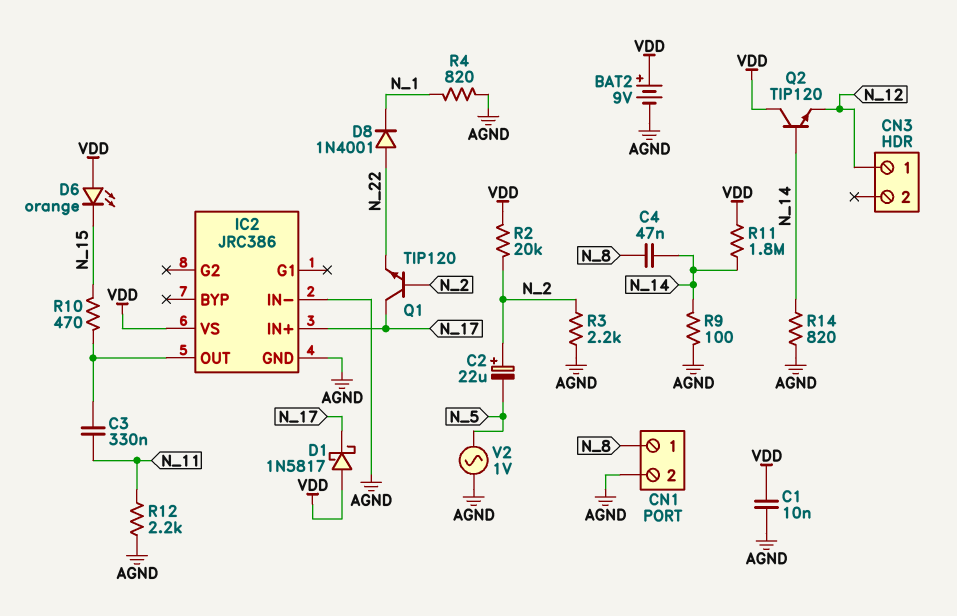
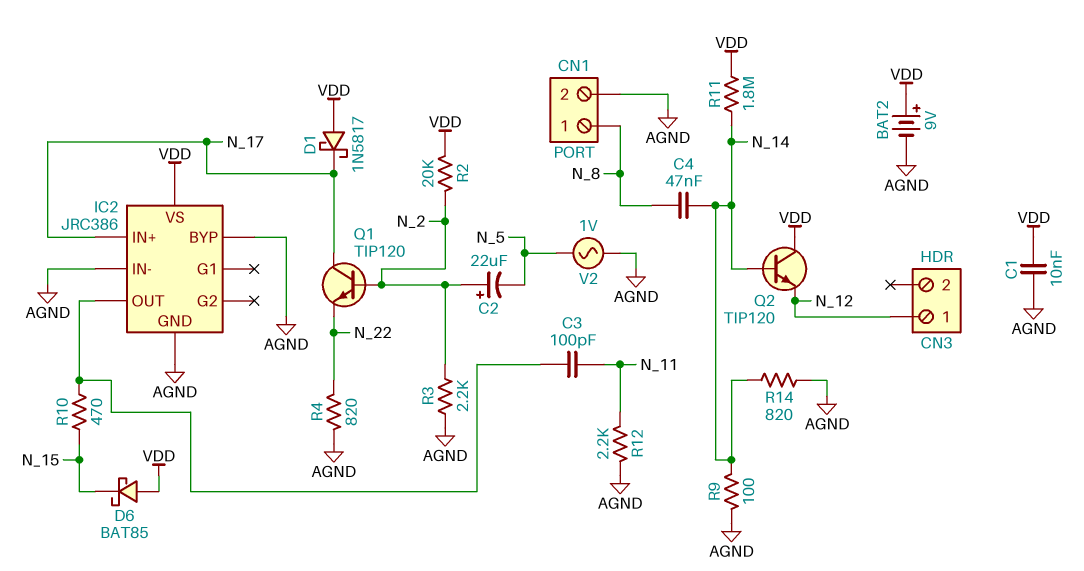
C3: 330nF (IC2/OUT, N_11) -> 100pF (IC2/OUT, N_11)
D6: LED orange (A VDD, K N_15) -> schottky BAT85 (A VDD, K N_15)
D8: diode 1N4001 (A N_22, K N_1) -> none
IC2 pin BYP: none -> AGND
R4: 820 (AGND, N_1) -> 820 (AGND, N_22)

